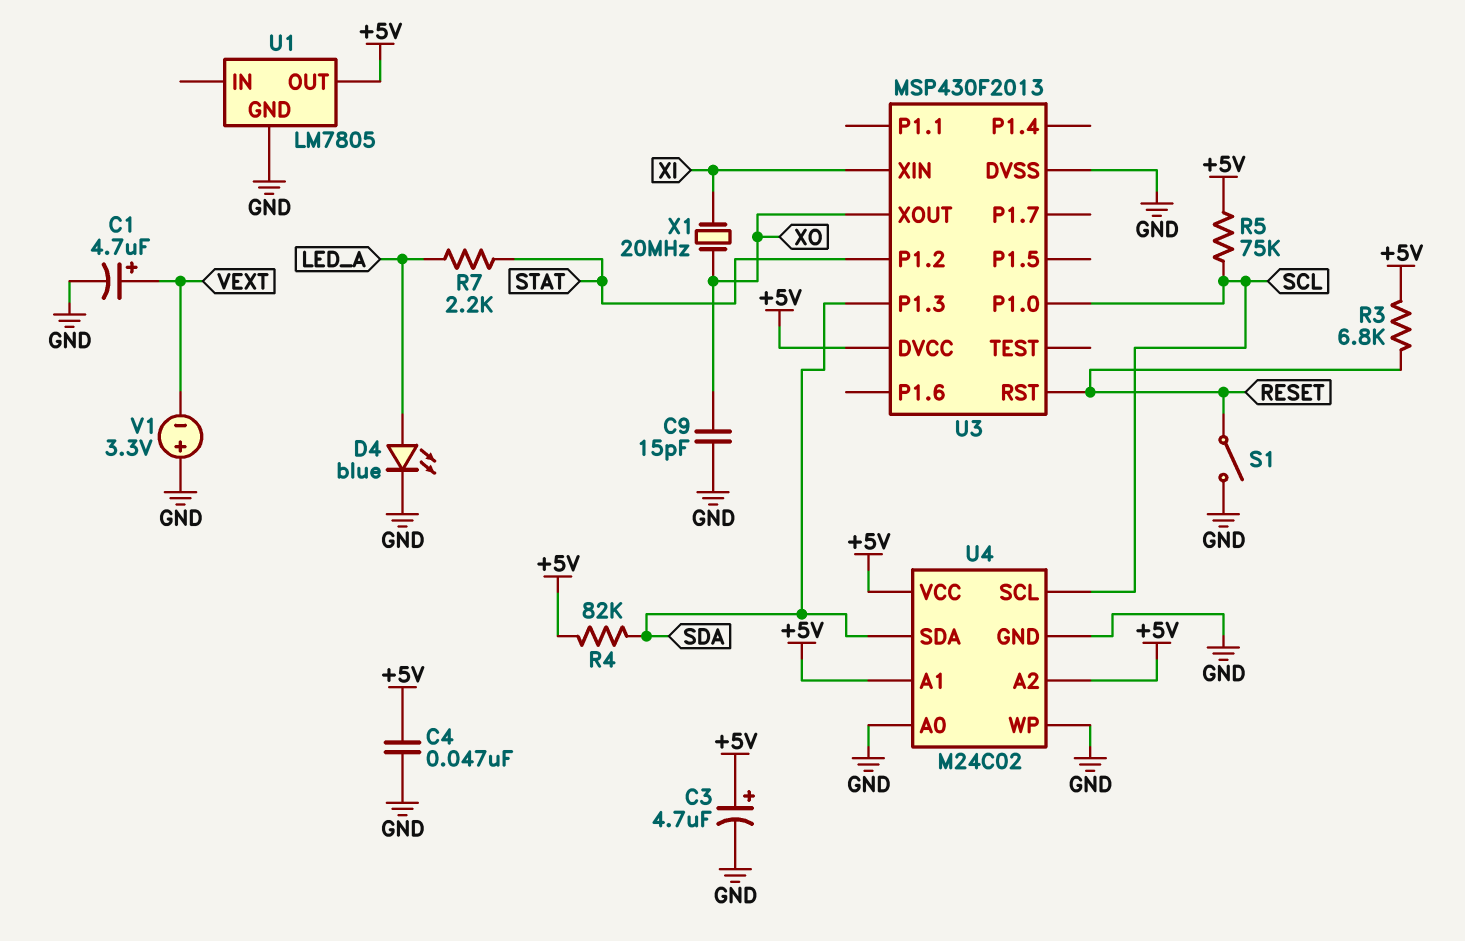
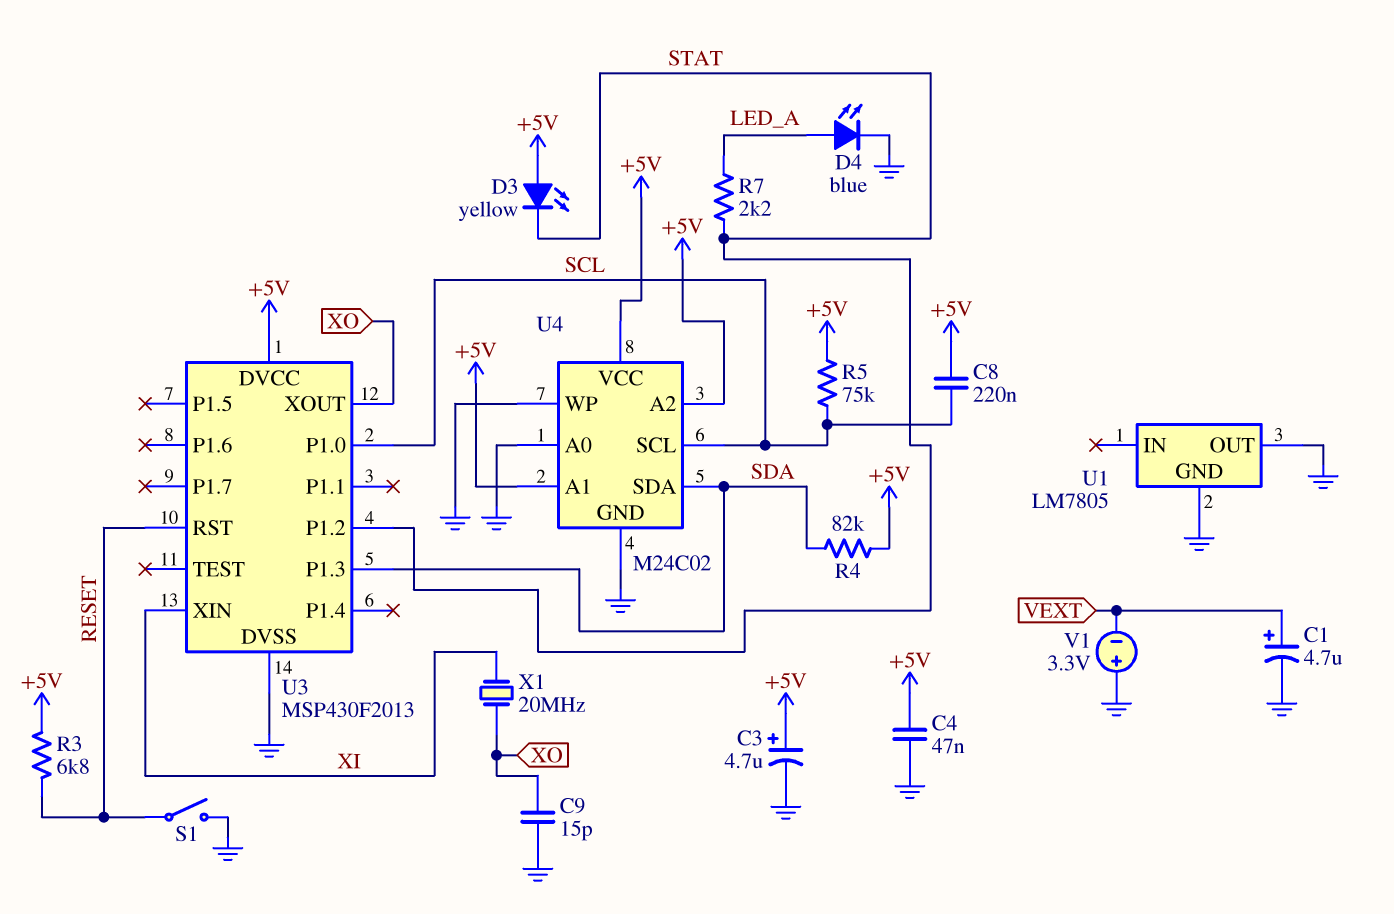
C8: none -> 220nF (+5V, SCL)
D3: none -> LED yellow (A +5V, K STAT)
U1 pin OUT: +5V -> GND

